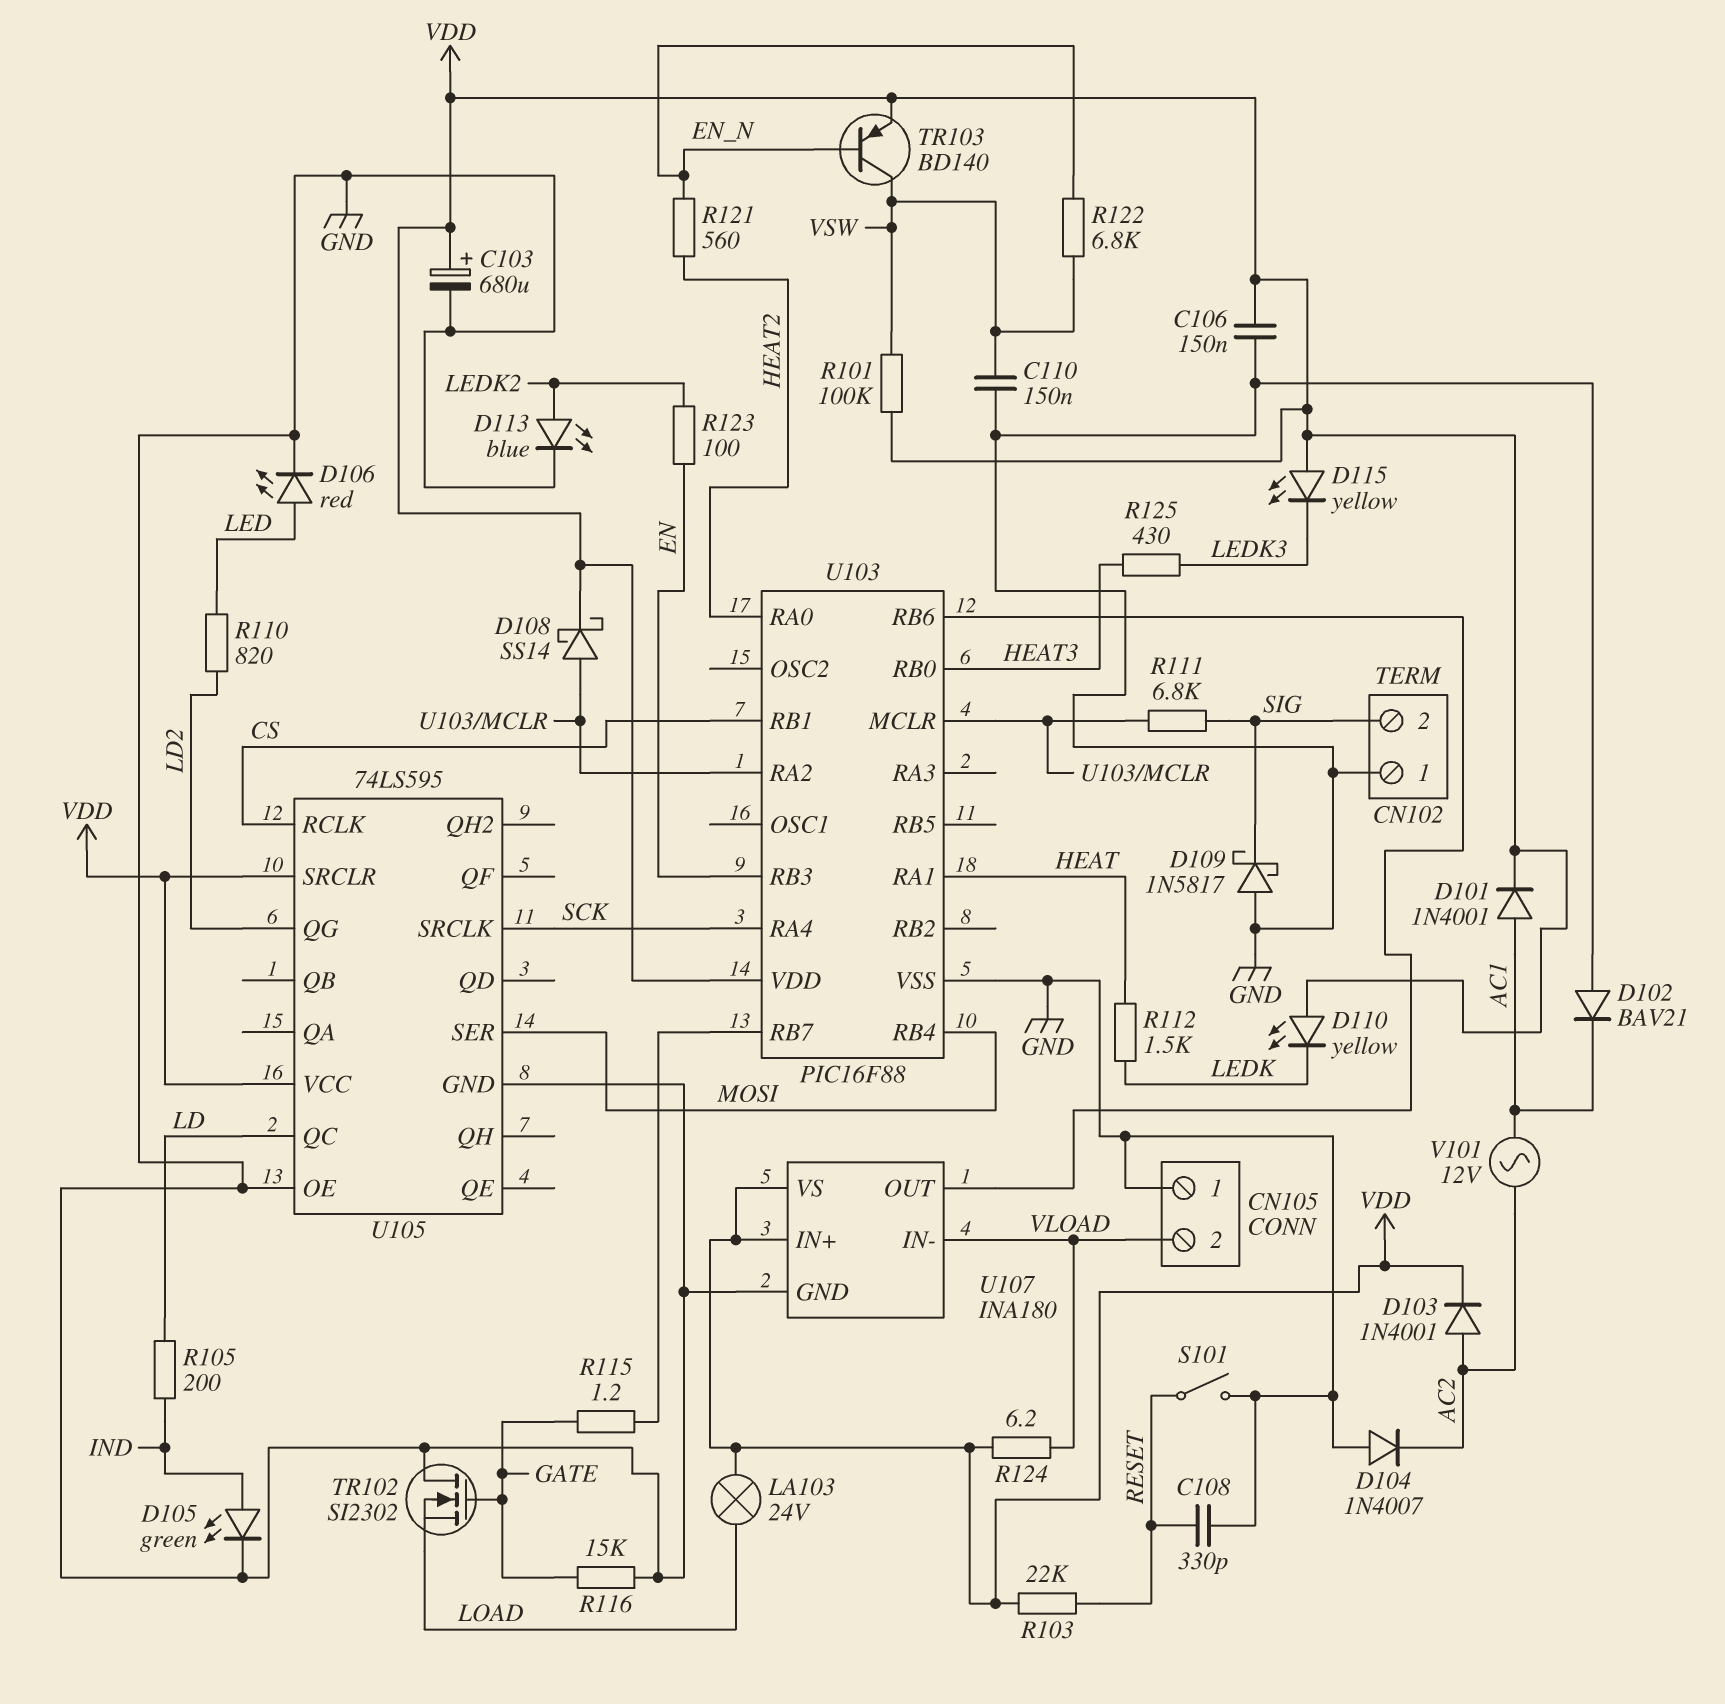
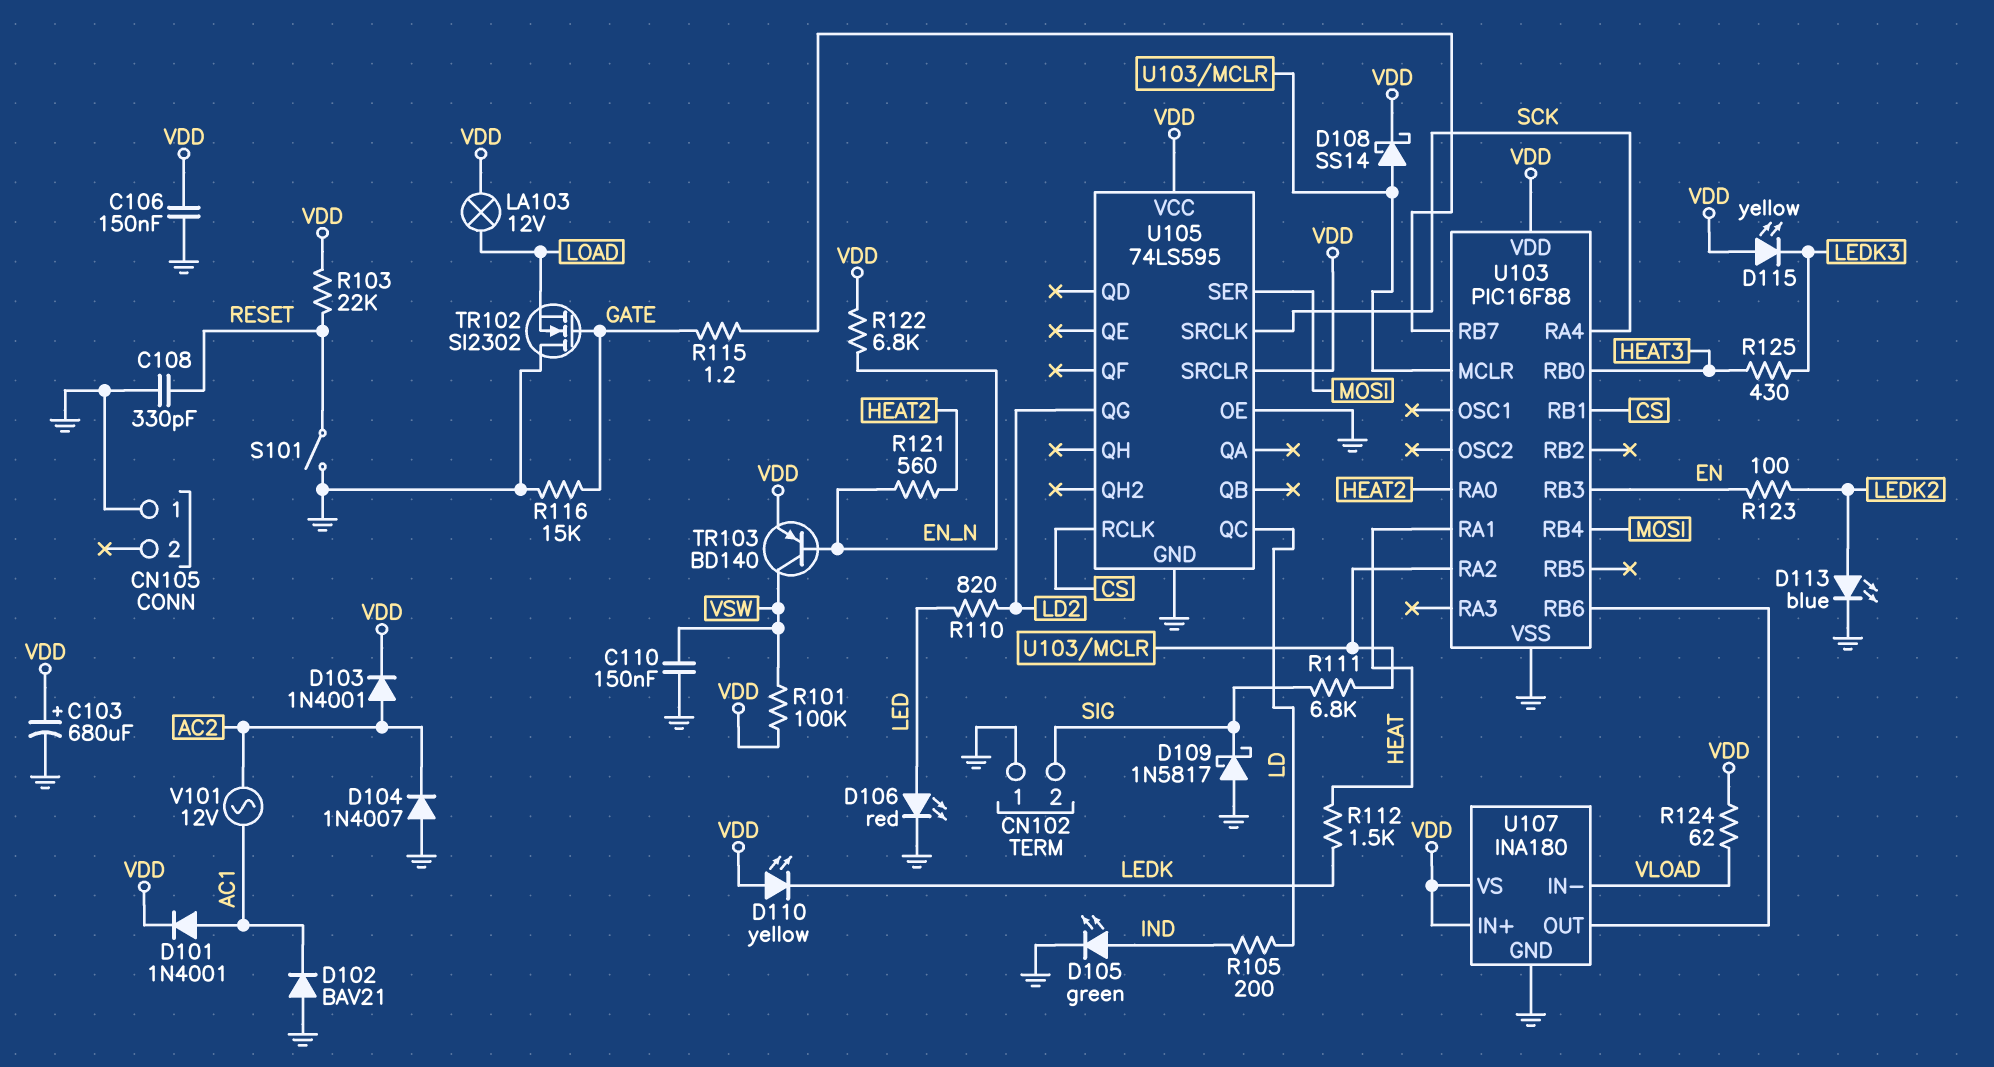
CN105 pin 2: VLOAD -> none
LA103: lamp 24V (LOAD, VDD) -> lamp 12V (LOAD, VDD)
R122: 6.8k (EN_N, VSW) -> 6.8k (EN_N, VDD)
R124: 6.2 (VDD, VLOAD) -> 62 (VDD, VLOAD)

